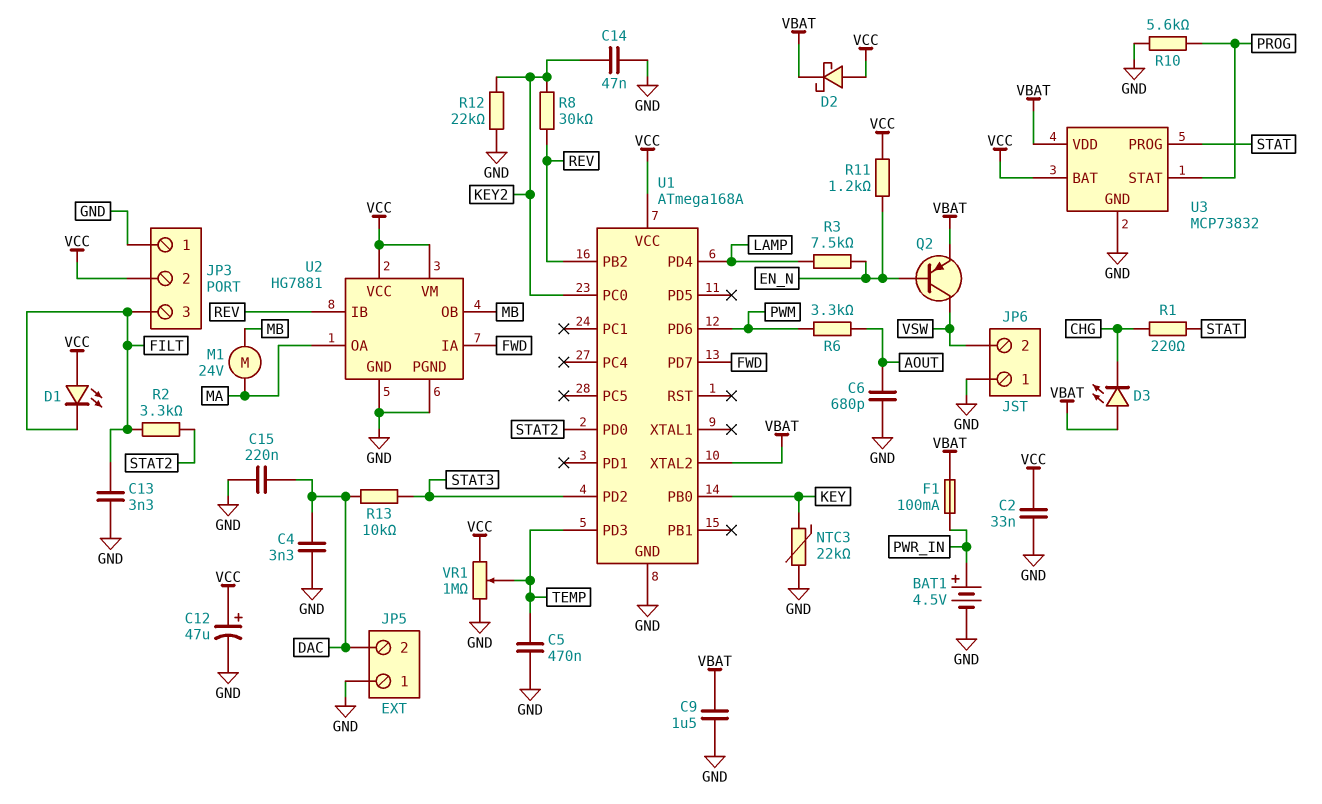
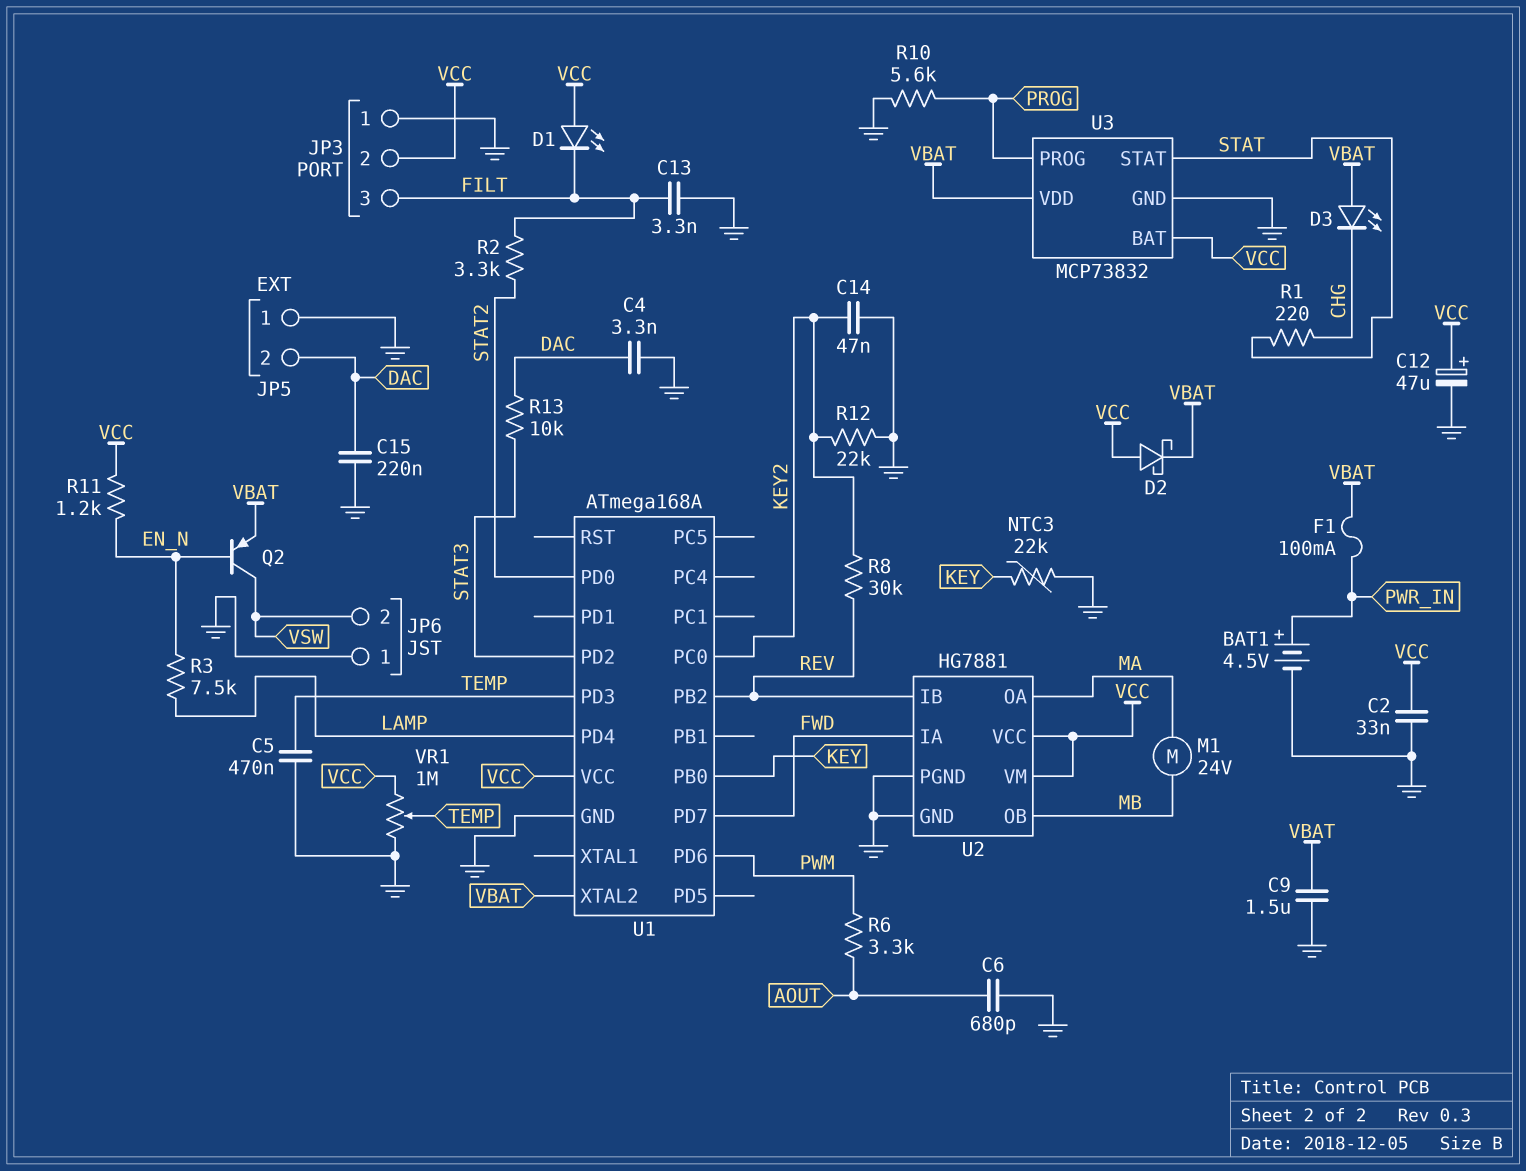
U3 pin PROG: STAT -> PROG
U3 pin STAT: PROG -> STAT

